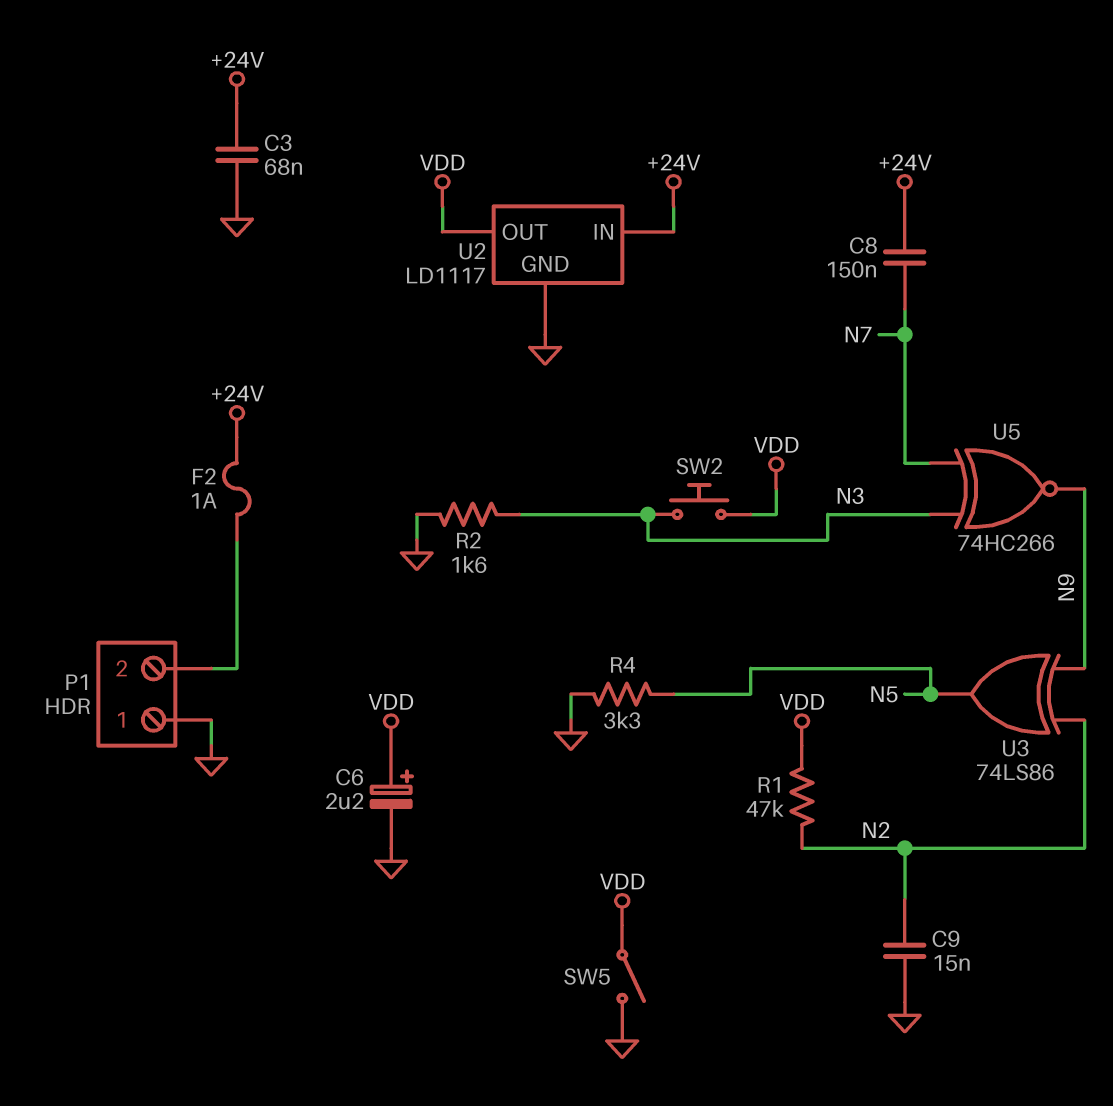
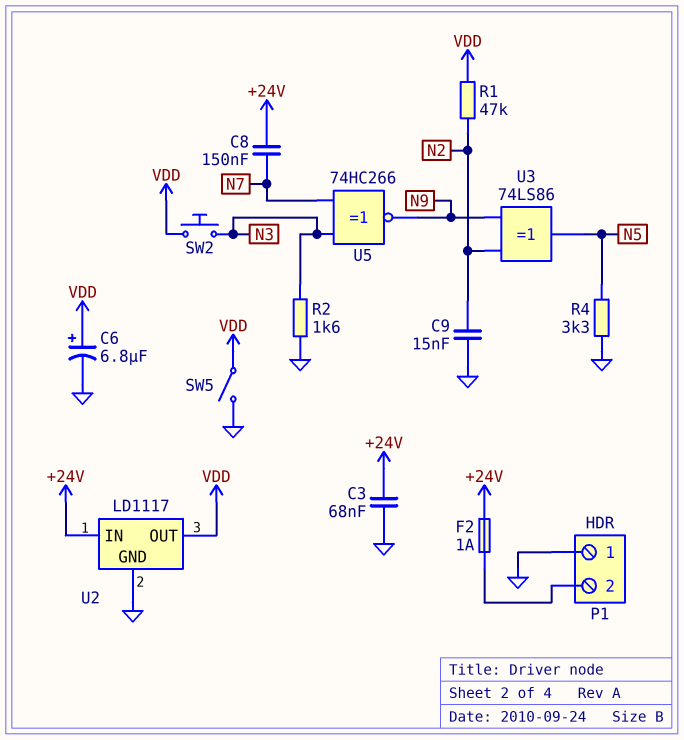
C6: 2.2uF (plus VDD, minus GND) -> 6.8uF (plus VDD, minus GND)

